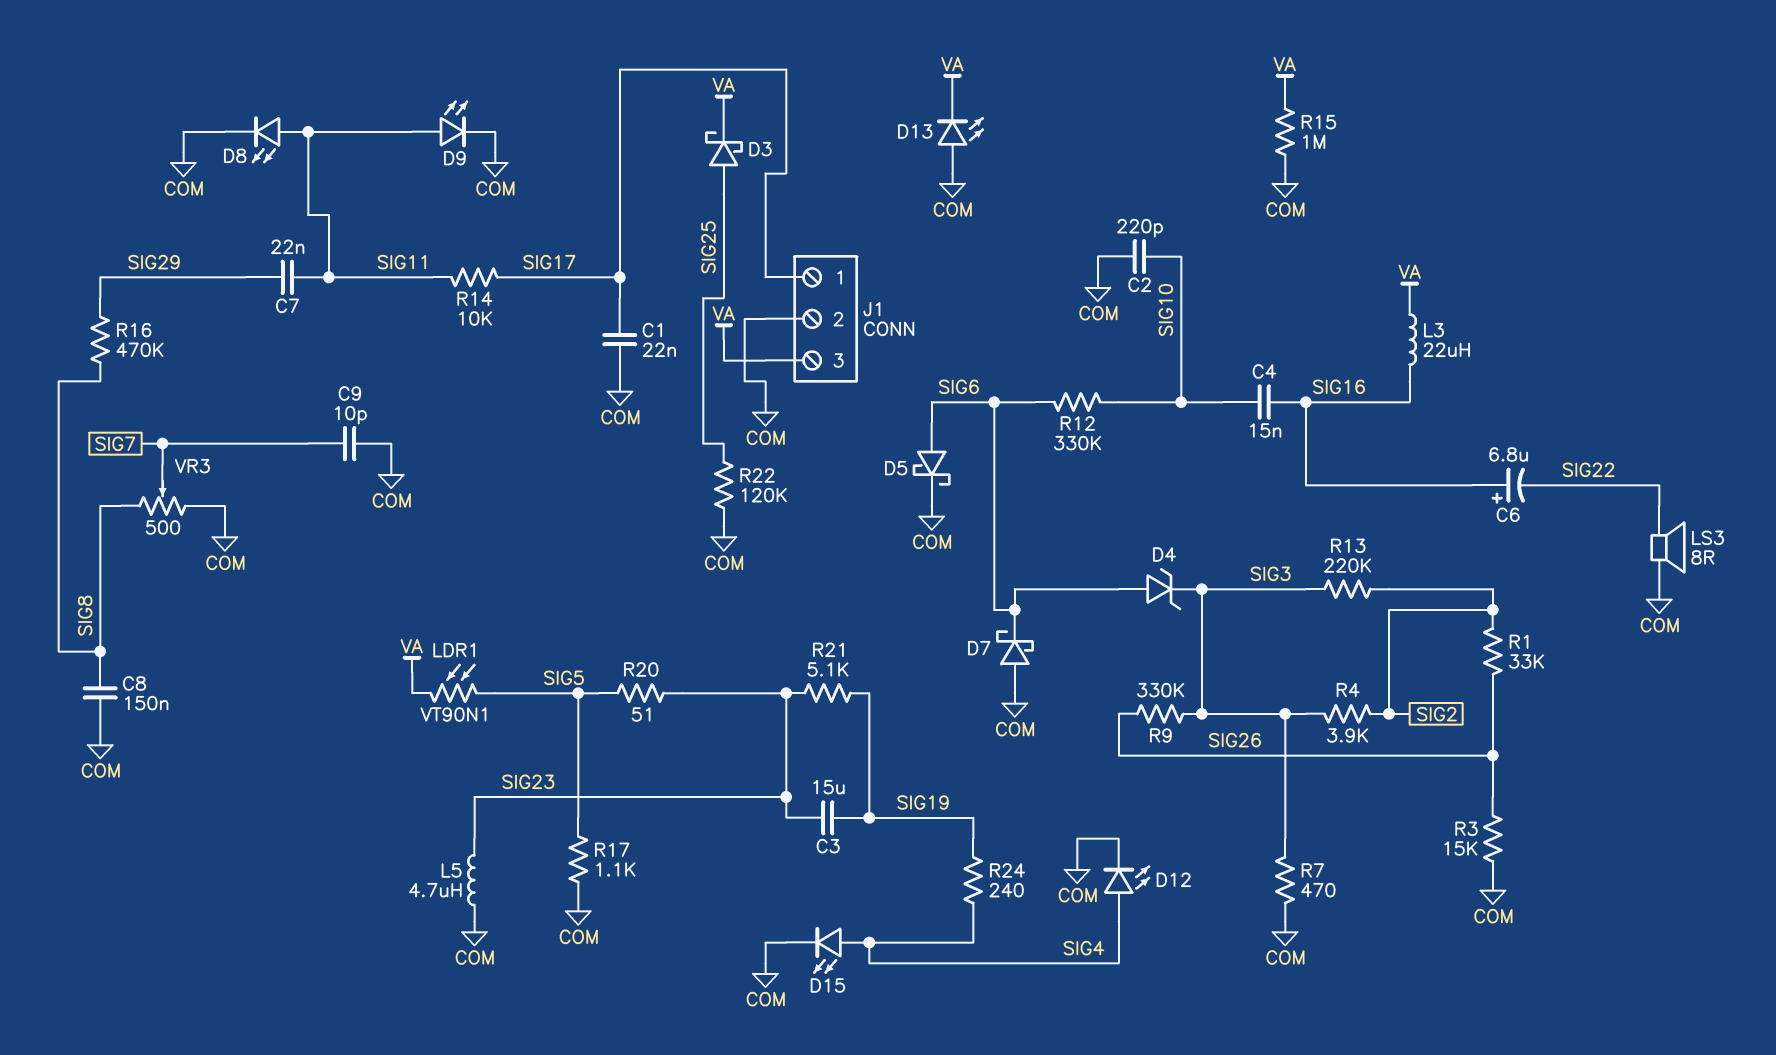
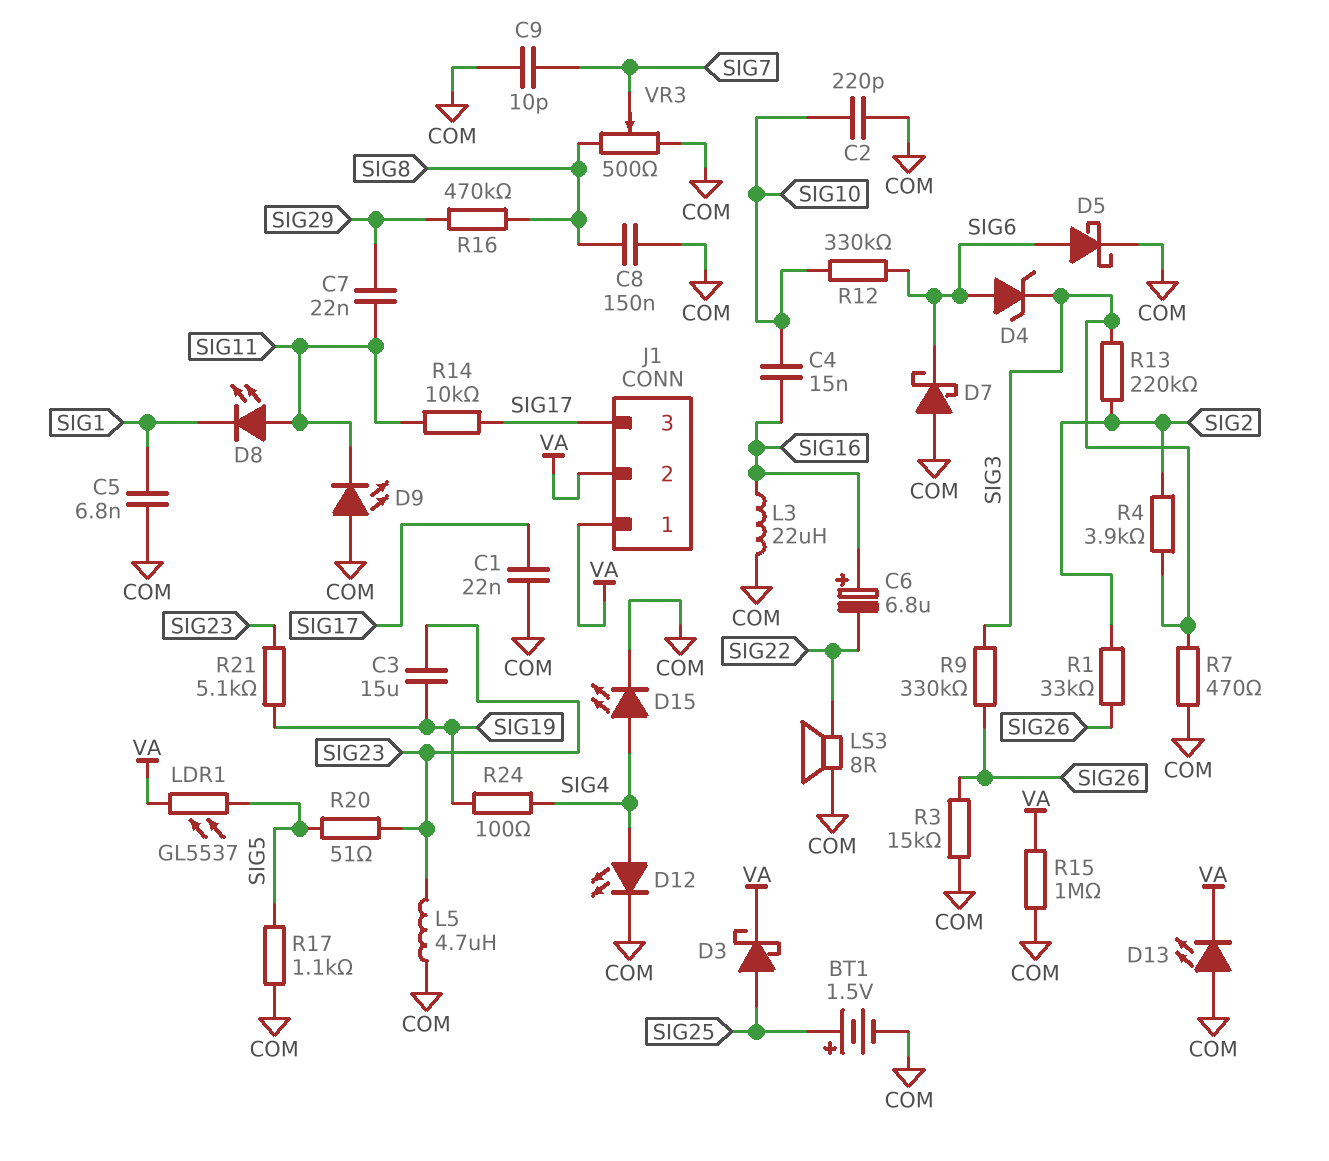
BT1: none -> 1.5V (plus SIG25, minus COM)
C5: none -> 6.8nF (COM, SIG1)
D8: LED (A SIG11, K COM) -> LED (A SIG11, K SIG1)
D9: LED (A SIG11, K COM) -> LED (A COM, K SIG11)
J1 pin 1: SIG17 -> VA
J1 pin 2: COM -> VA
J1 pin 3: VA -> SIG17
L3: 22uH (SIG16, VA) -> 22uH (COM, SIG16)
LDR1: VT90N1 (SIG5, VA) -> GL5537 (SIG5, VA)
R22: 120k (COM, SIG25) -> none
R24: 240 (SIG4, SIG19) -> 100 (SIG4, SIG19)

